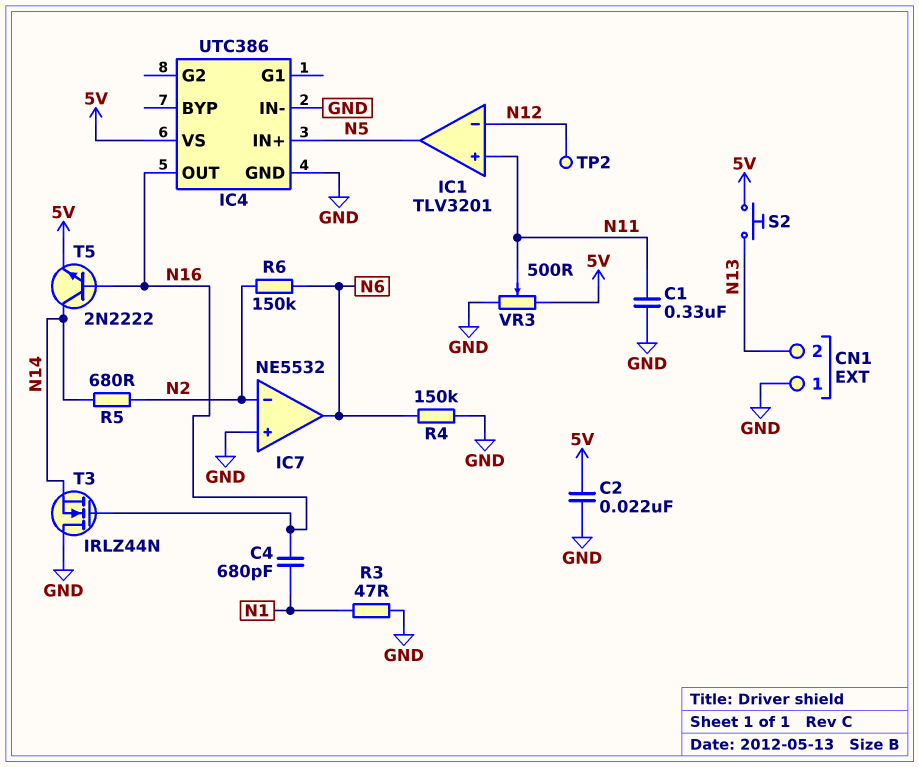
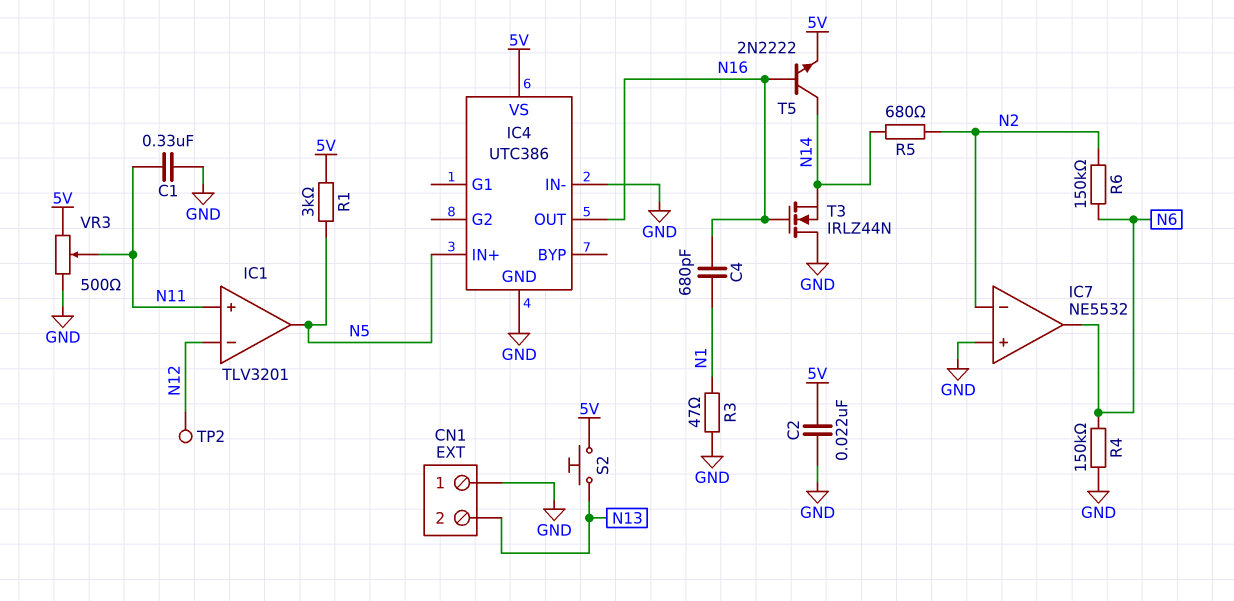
R1: none -> 3k (5V, N5)

